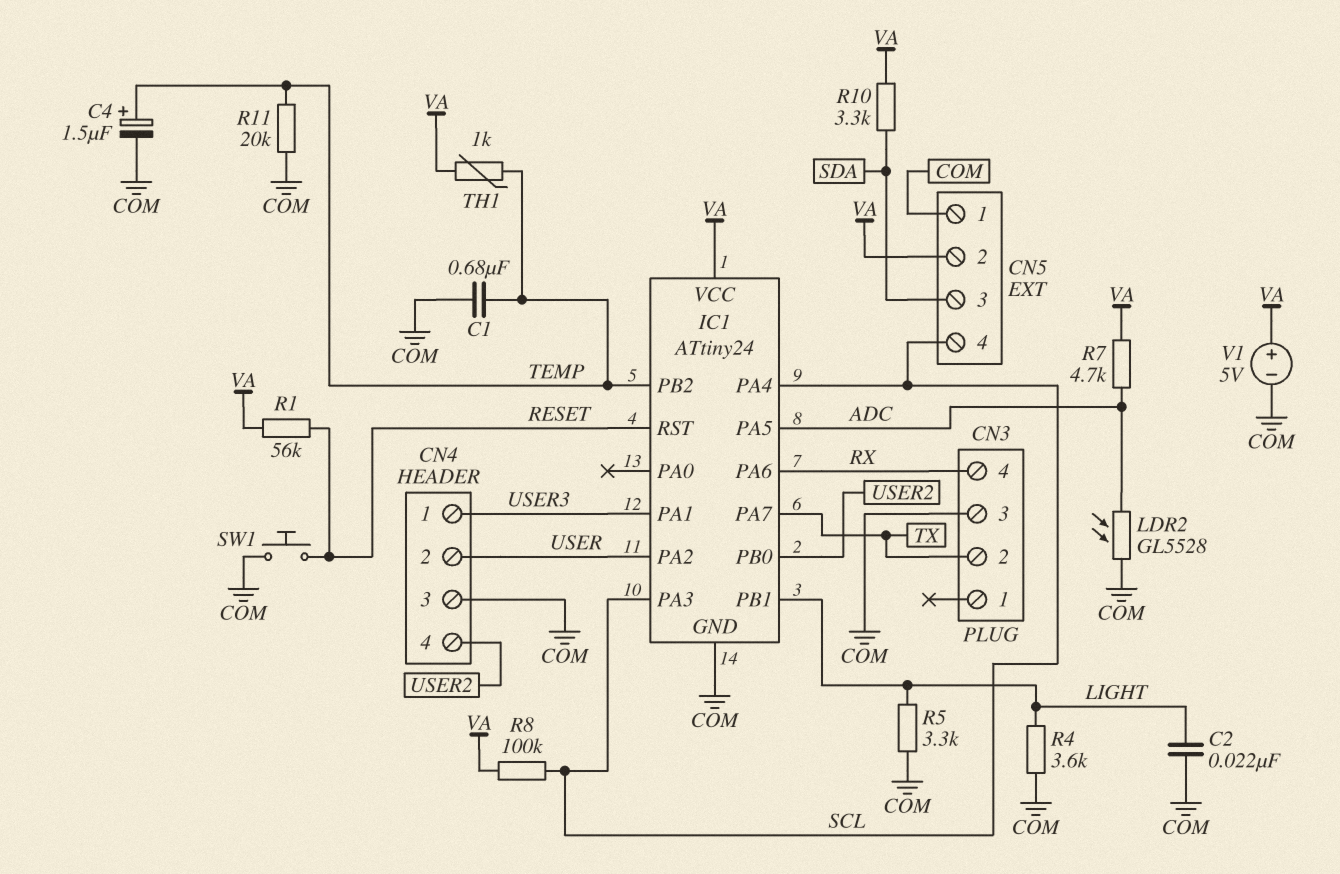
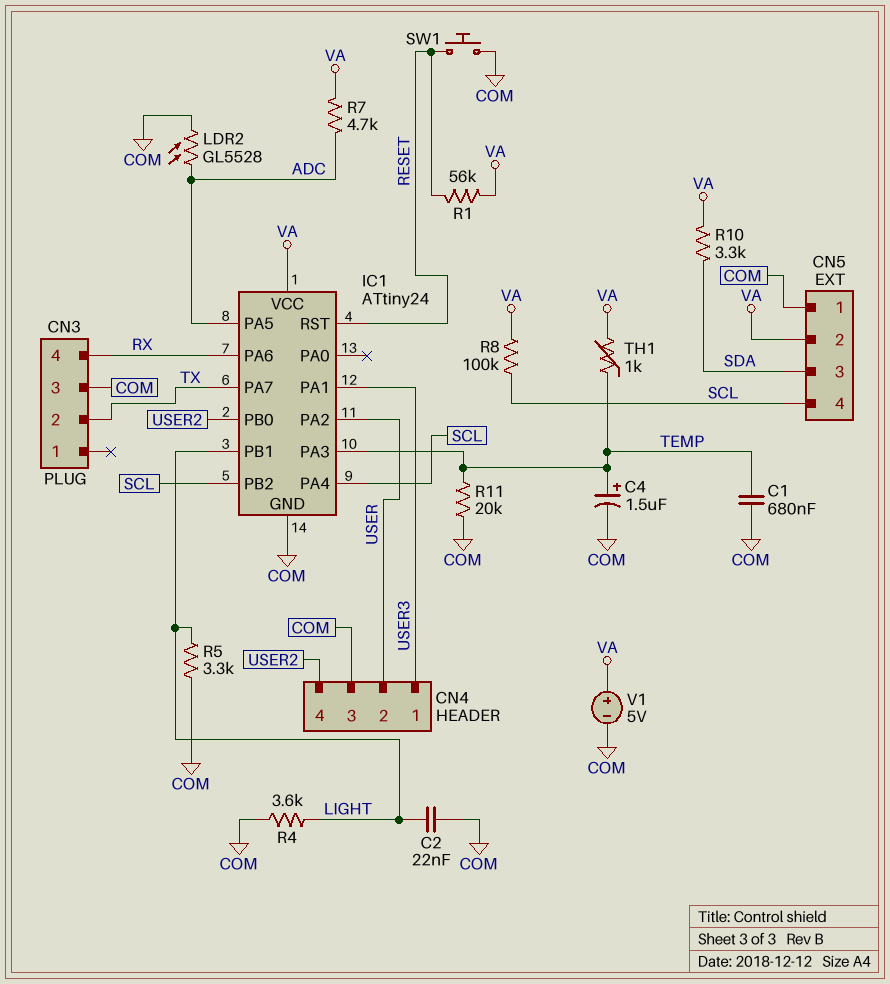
IC1 pin PA3: SCL -> TEMP
IC1 pin PB2: TEMP -> SCL

